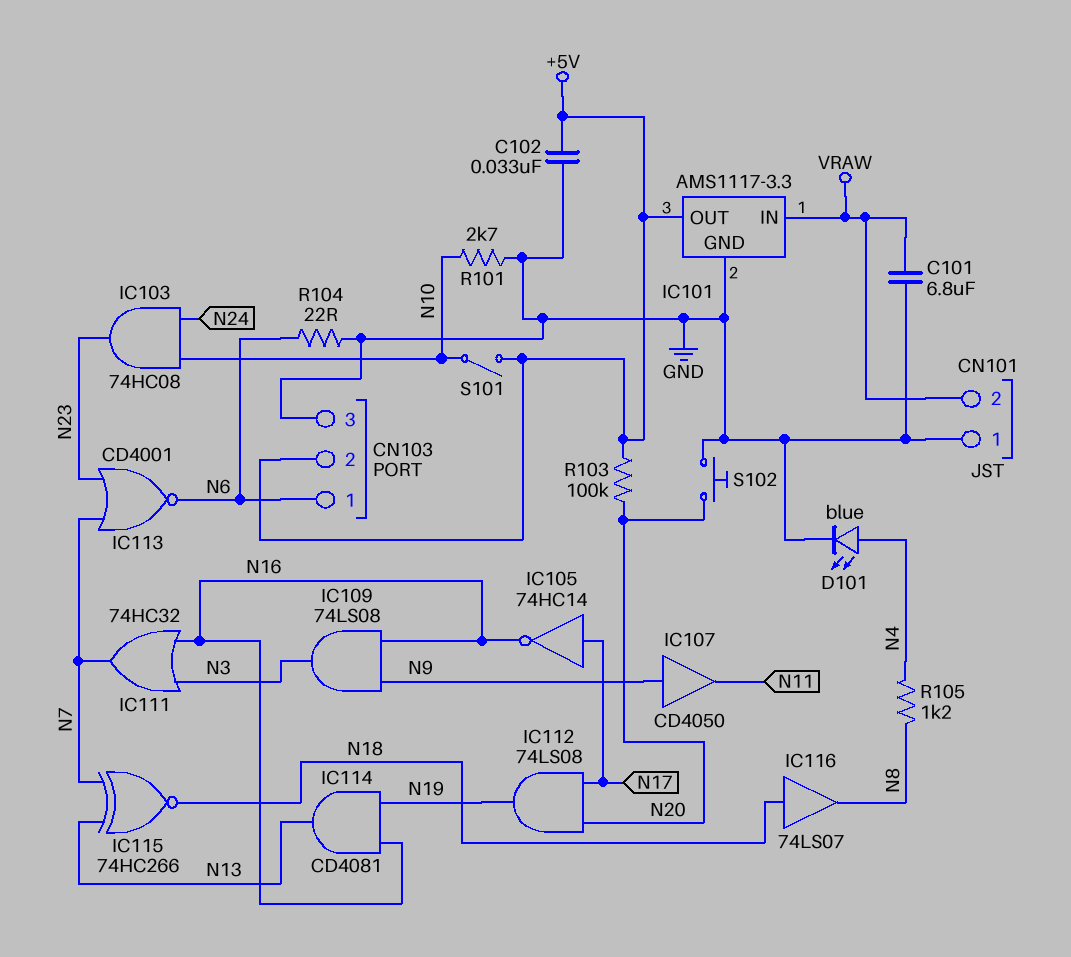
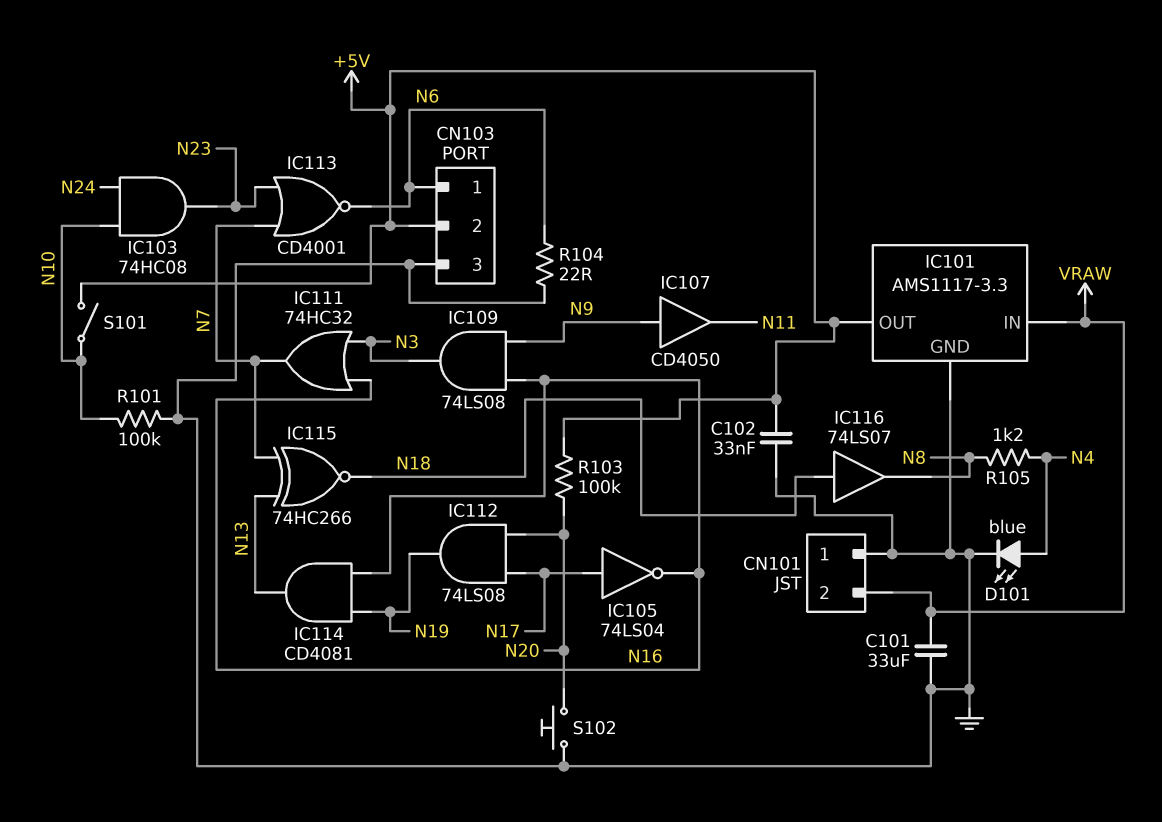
C101: 6.8uF (GND, VRAW) -> 33uF (GND, VRAW)
IC105: NOT 74HC14 (in N17, out N16) -> NOT 74LS04 (in N17, out N16)
R101: 2.7k (GND, N10) -> 100k (GND, N10)

